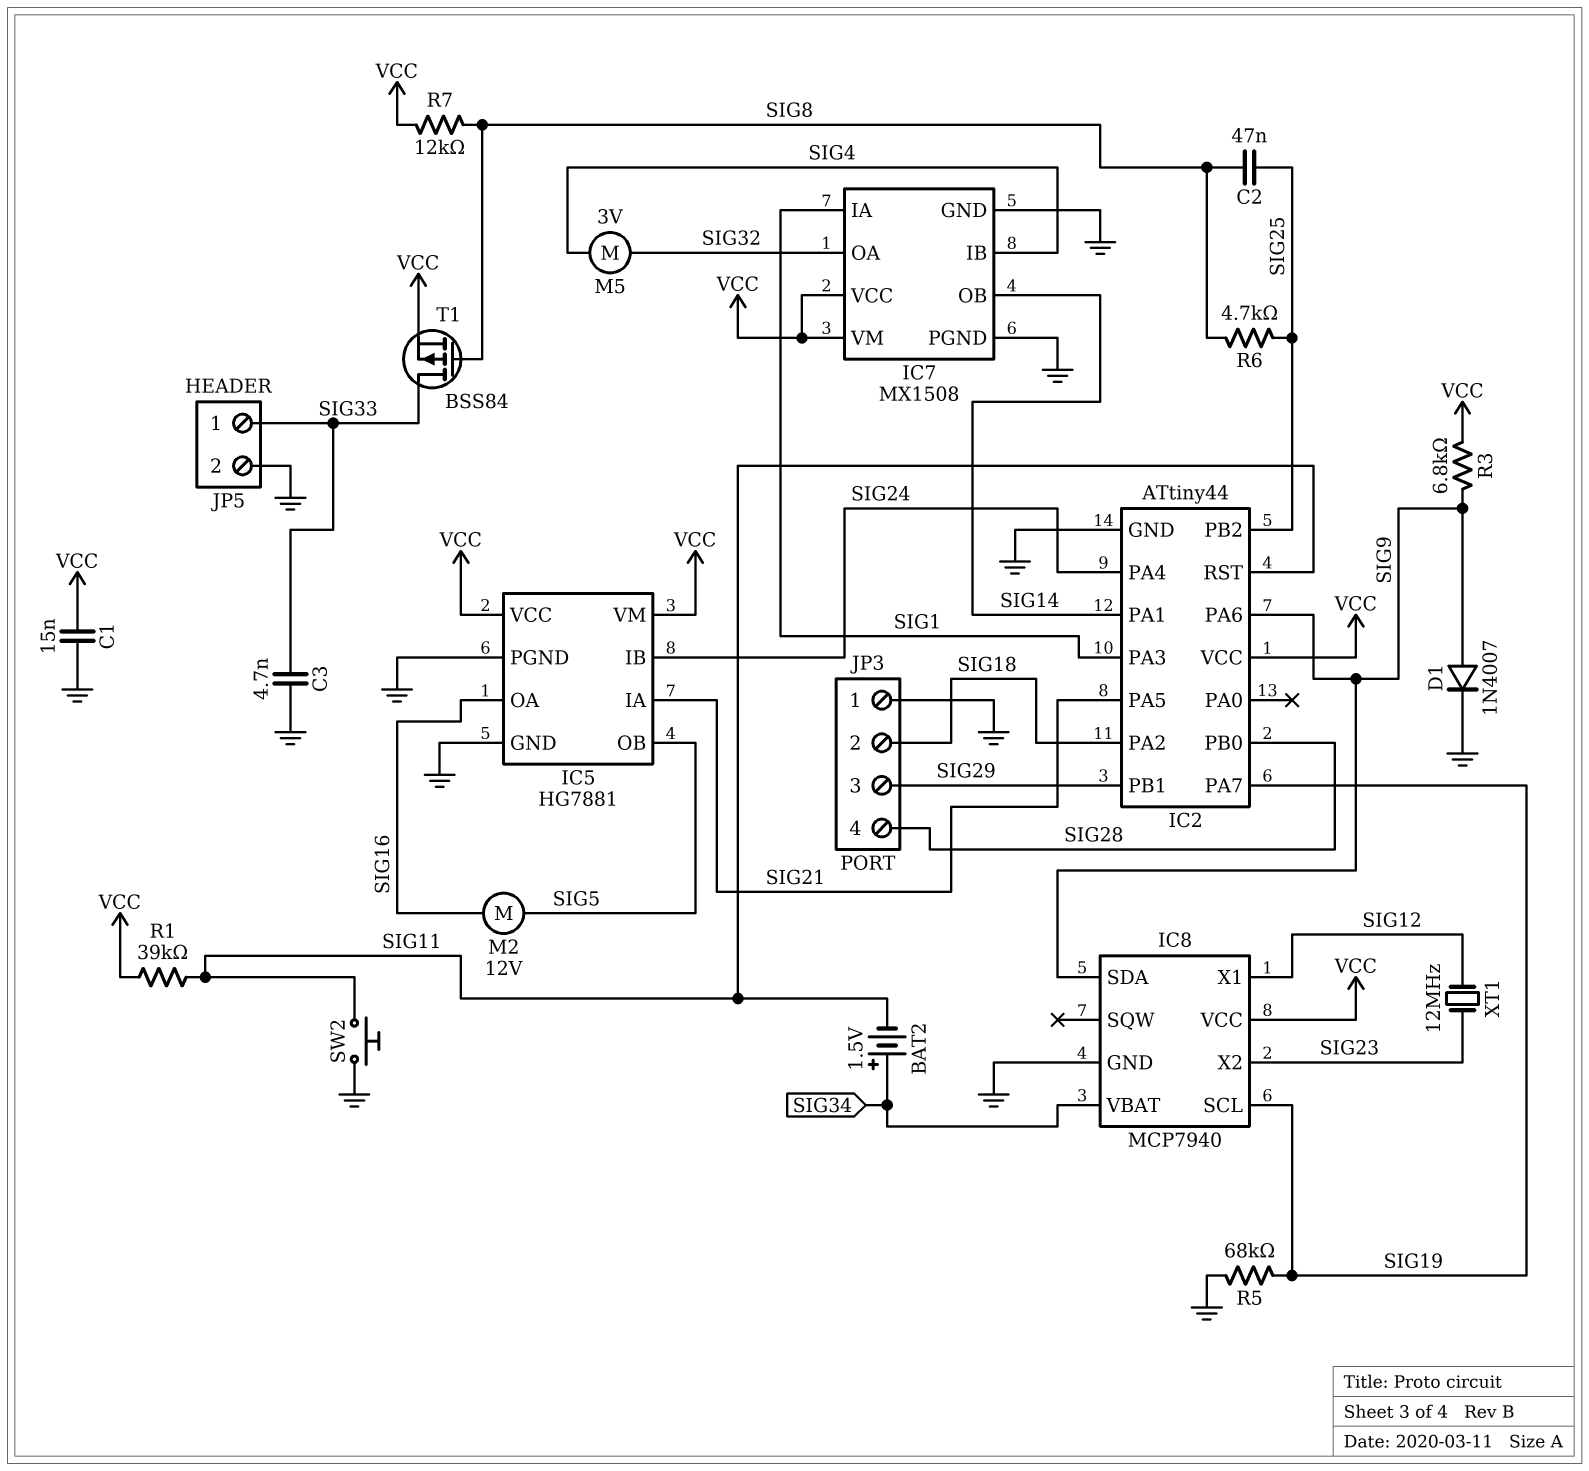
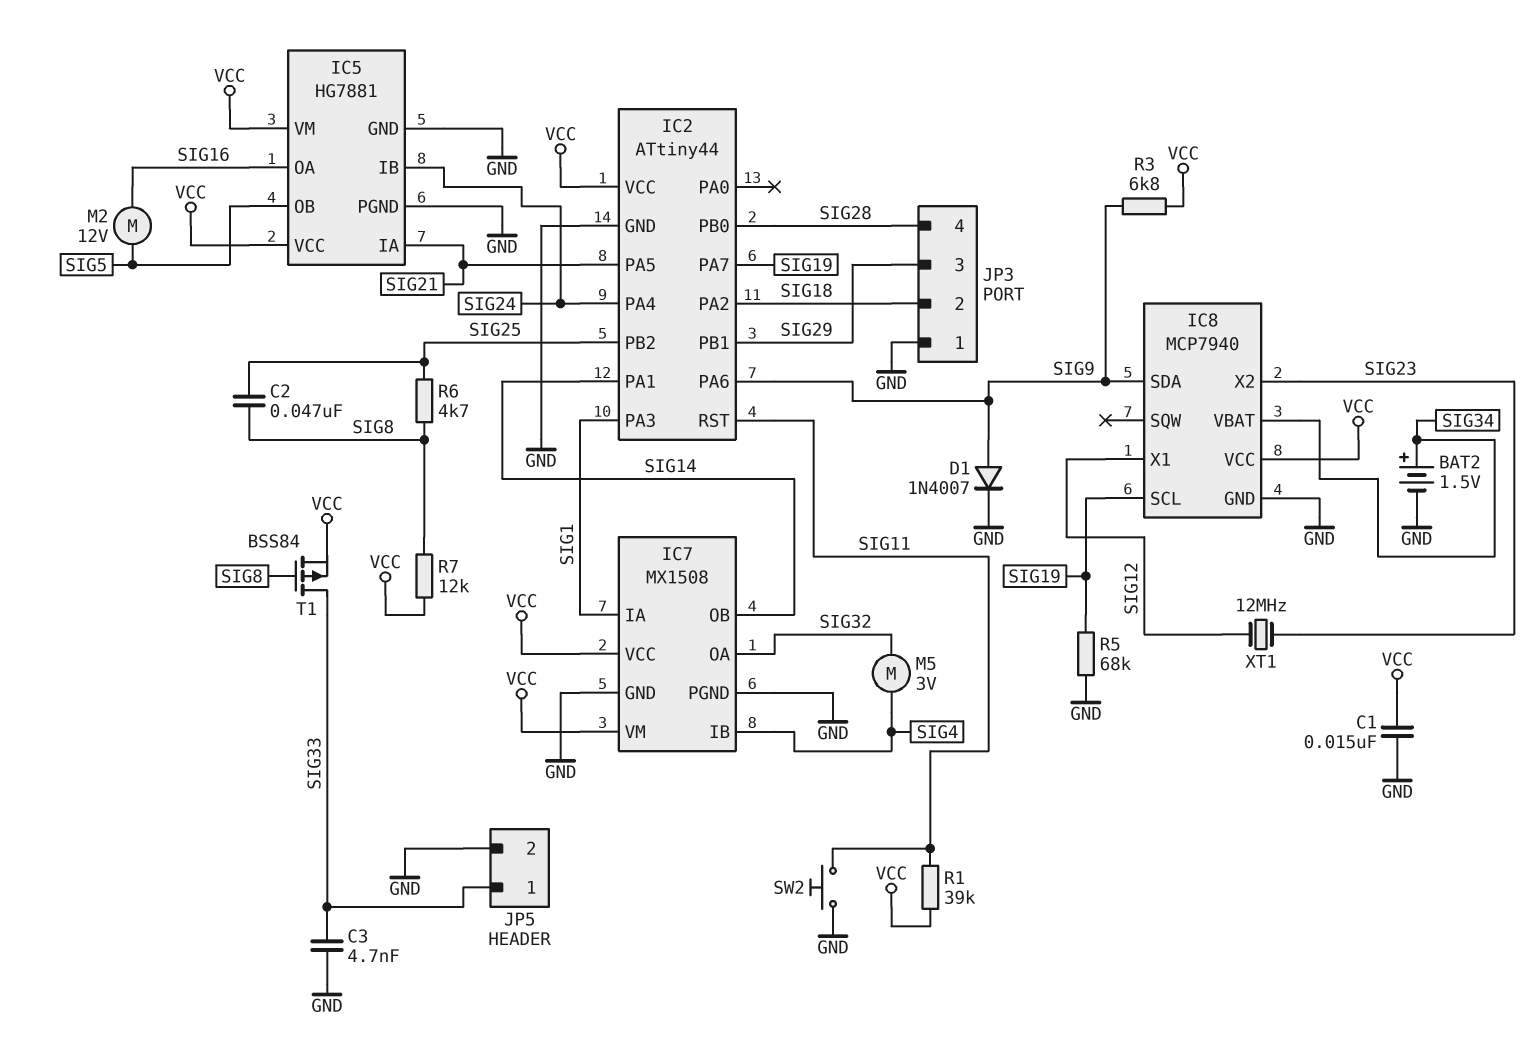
BAT2: 1.5V (plus SIG34, minus SIG11) -> 1.5V (plus SIG34, minus GND)

